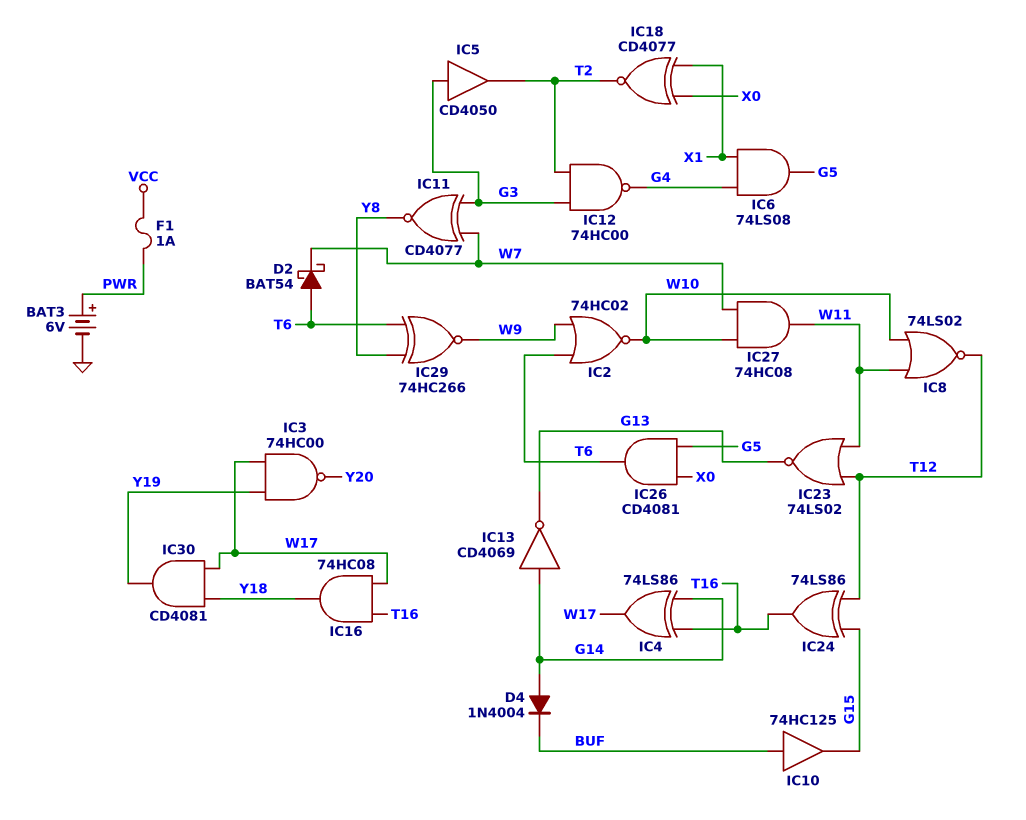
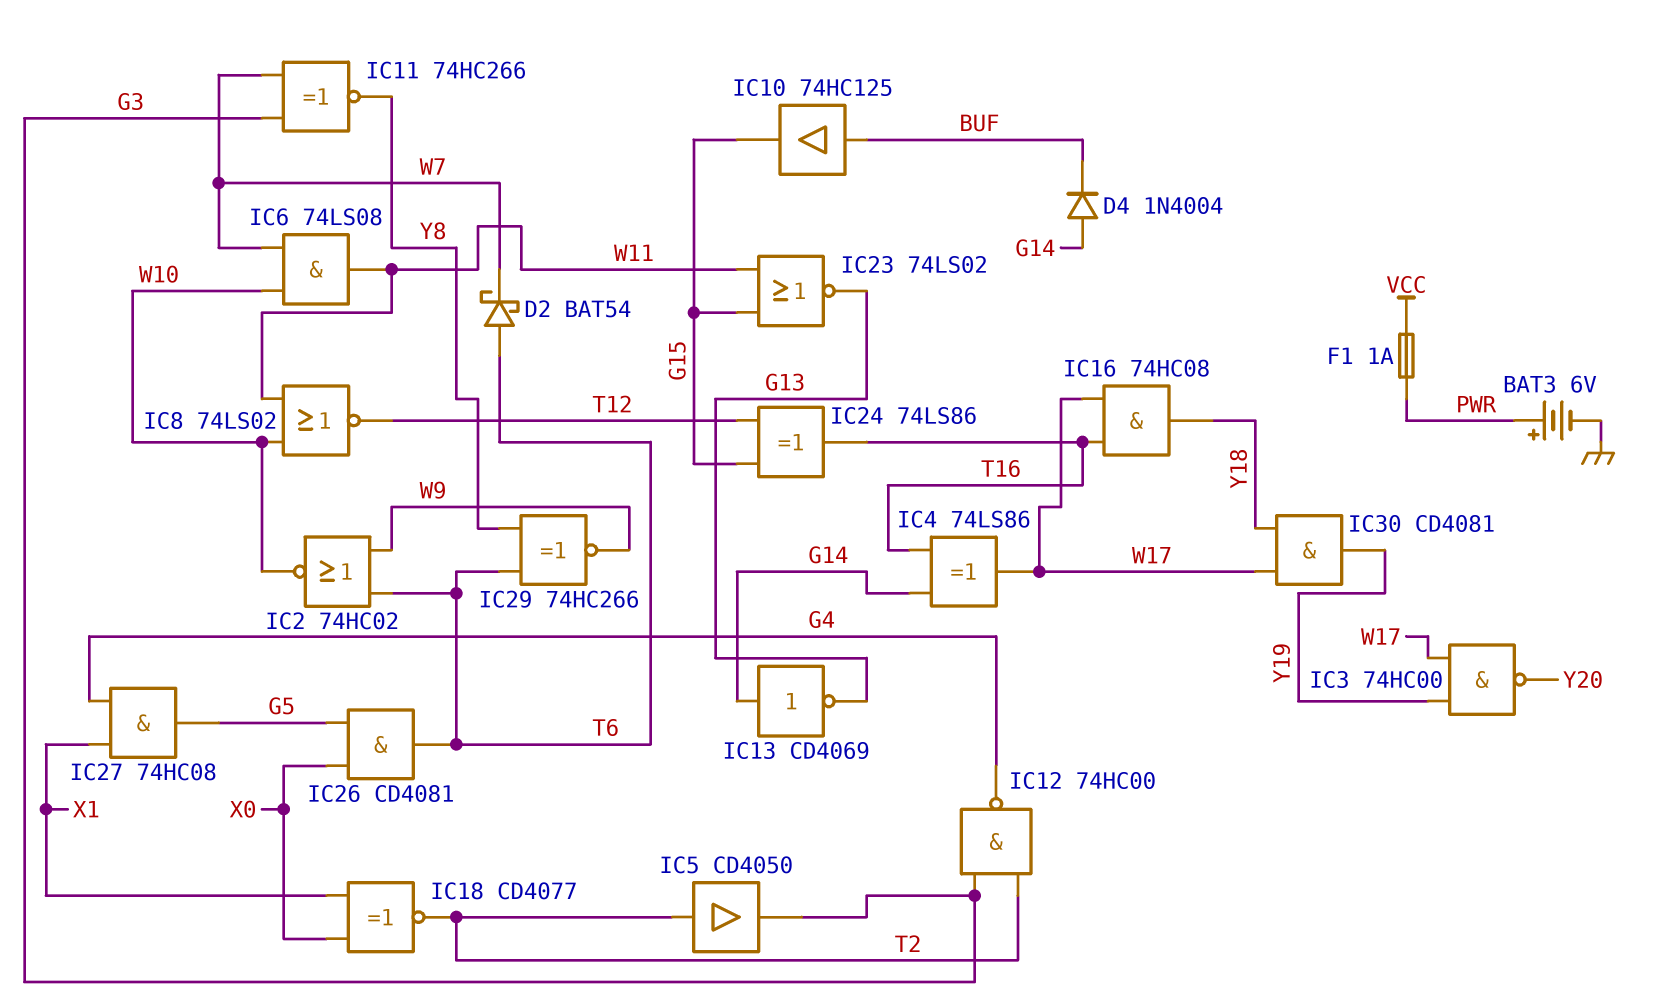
IC5: buffer CD4050 (in G3, out T2) -> buffer CD4050 (in T2, out G3)
IC6: AND 74LS08 (in G4, in X1, out G5) -> AND 74LS08 (in W7, in W10, out W11)
IC11: XNOR CD4077 (in G3, in W7, out Y8) -> XNOR 74HC266 (in G3, in W7, out Y8)
IC23: NOR 74LS02 (in T12, in W11, out G13) -> NOR 74LS02 (in G15, in W11, out G13)
IC27: AND 74HC08 (in W7, in W10, out W11) -> AND 74HC08 (in G4, in X1, out G5)

